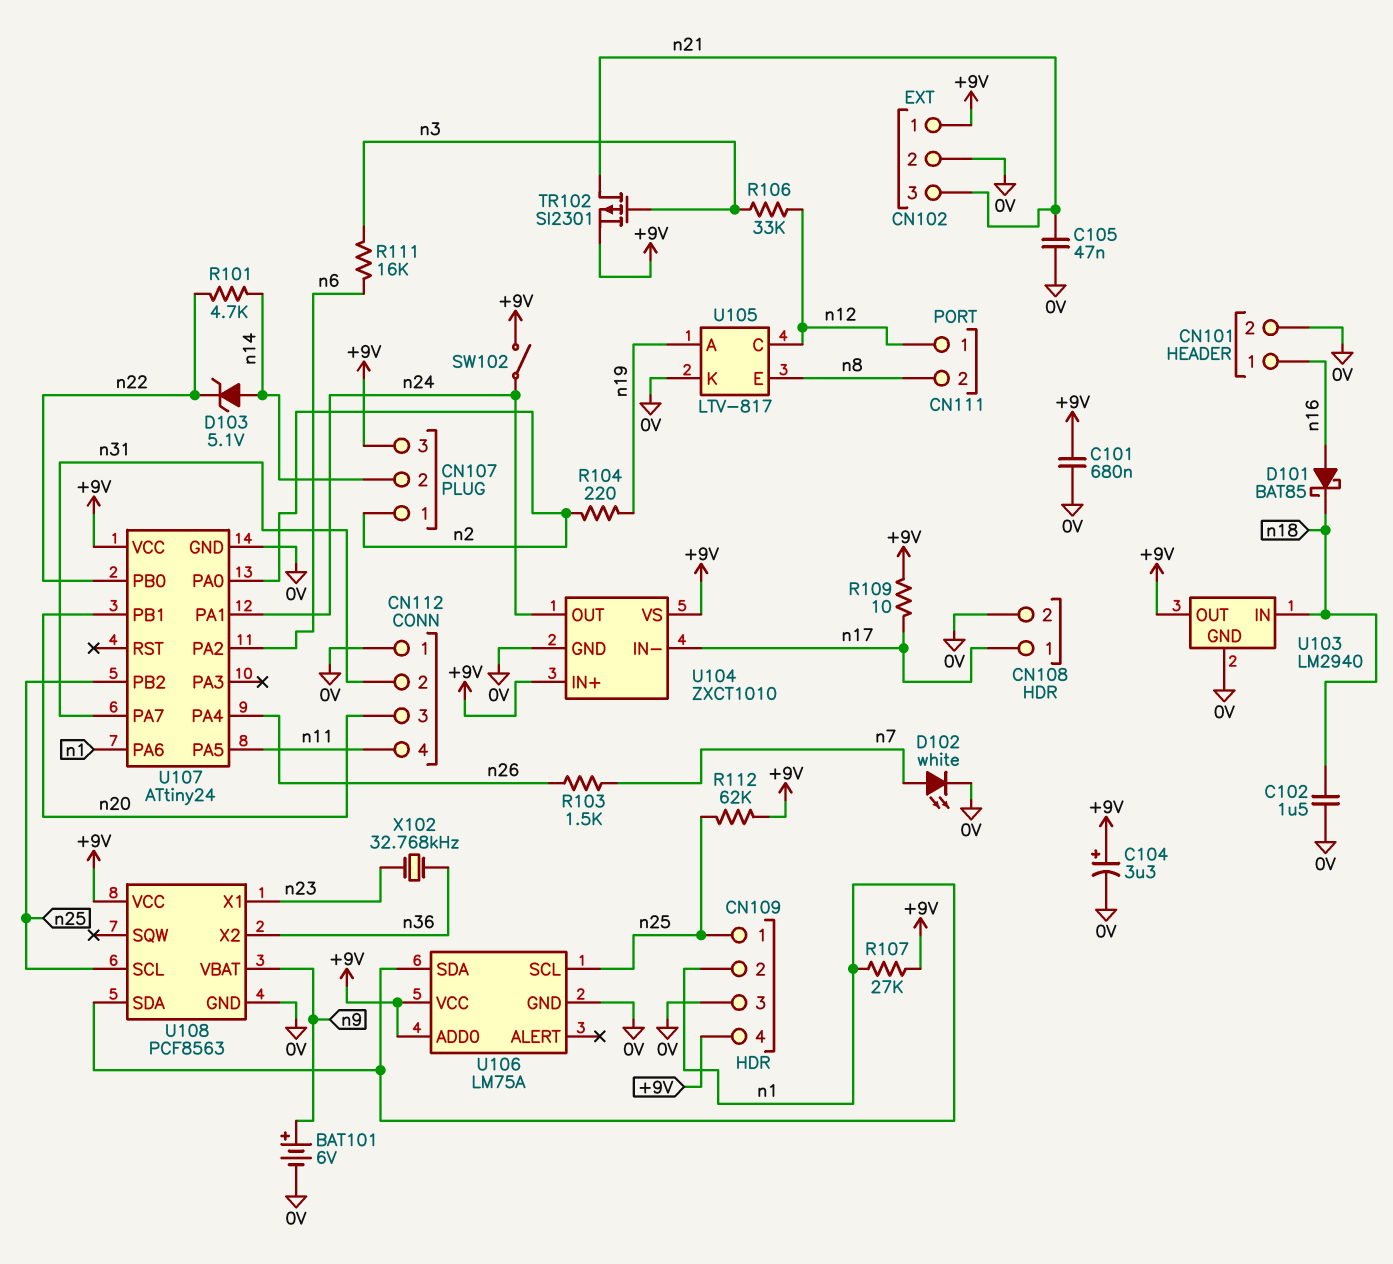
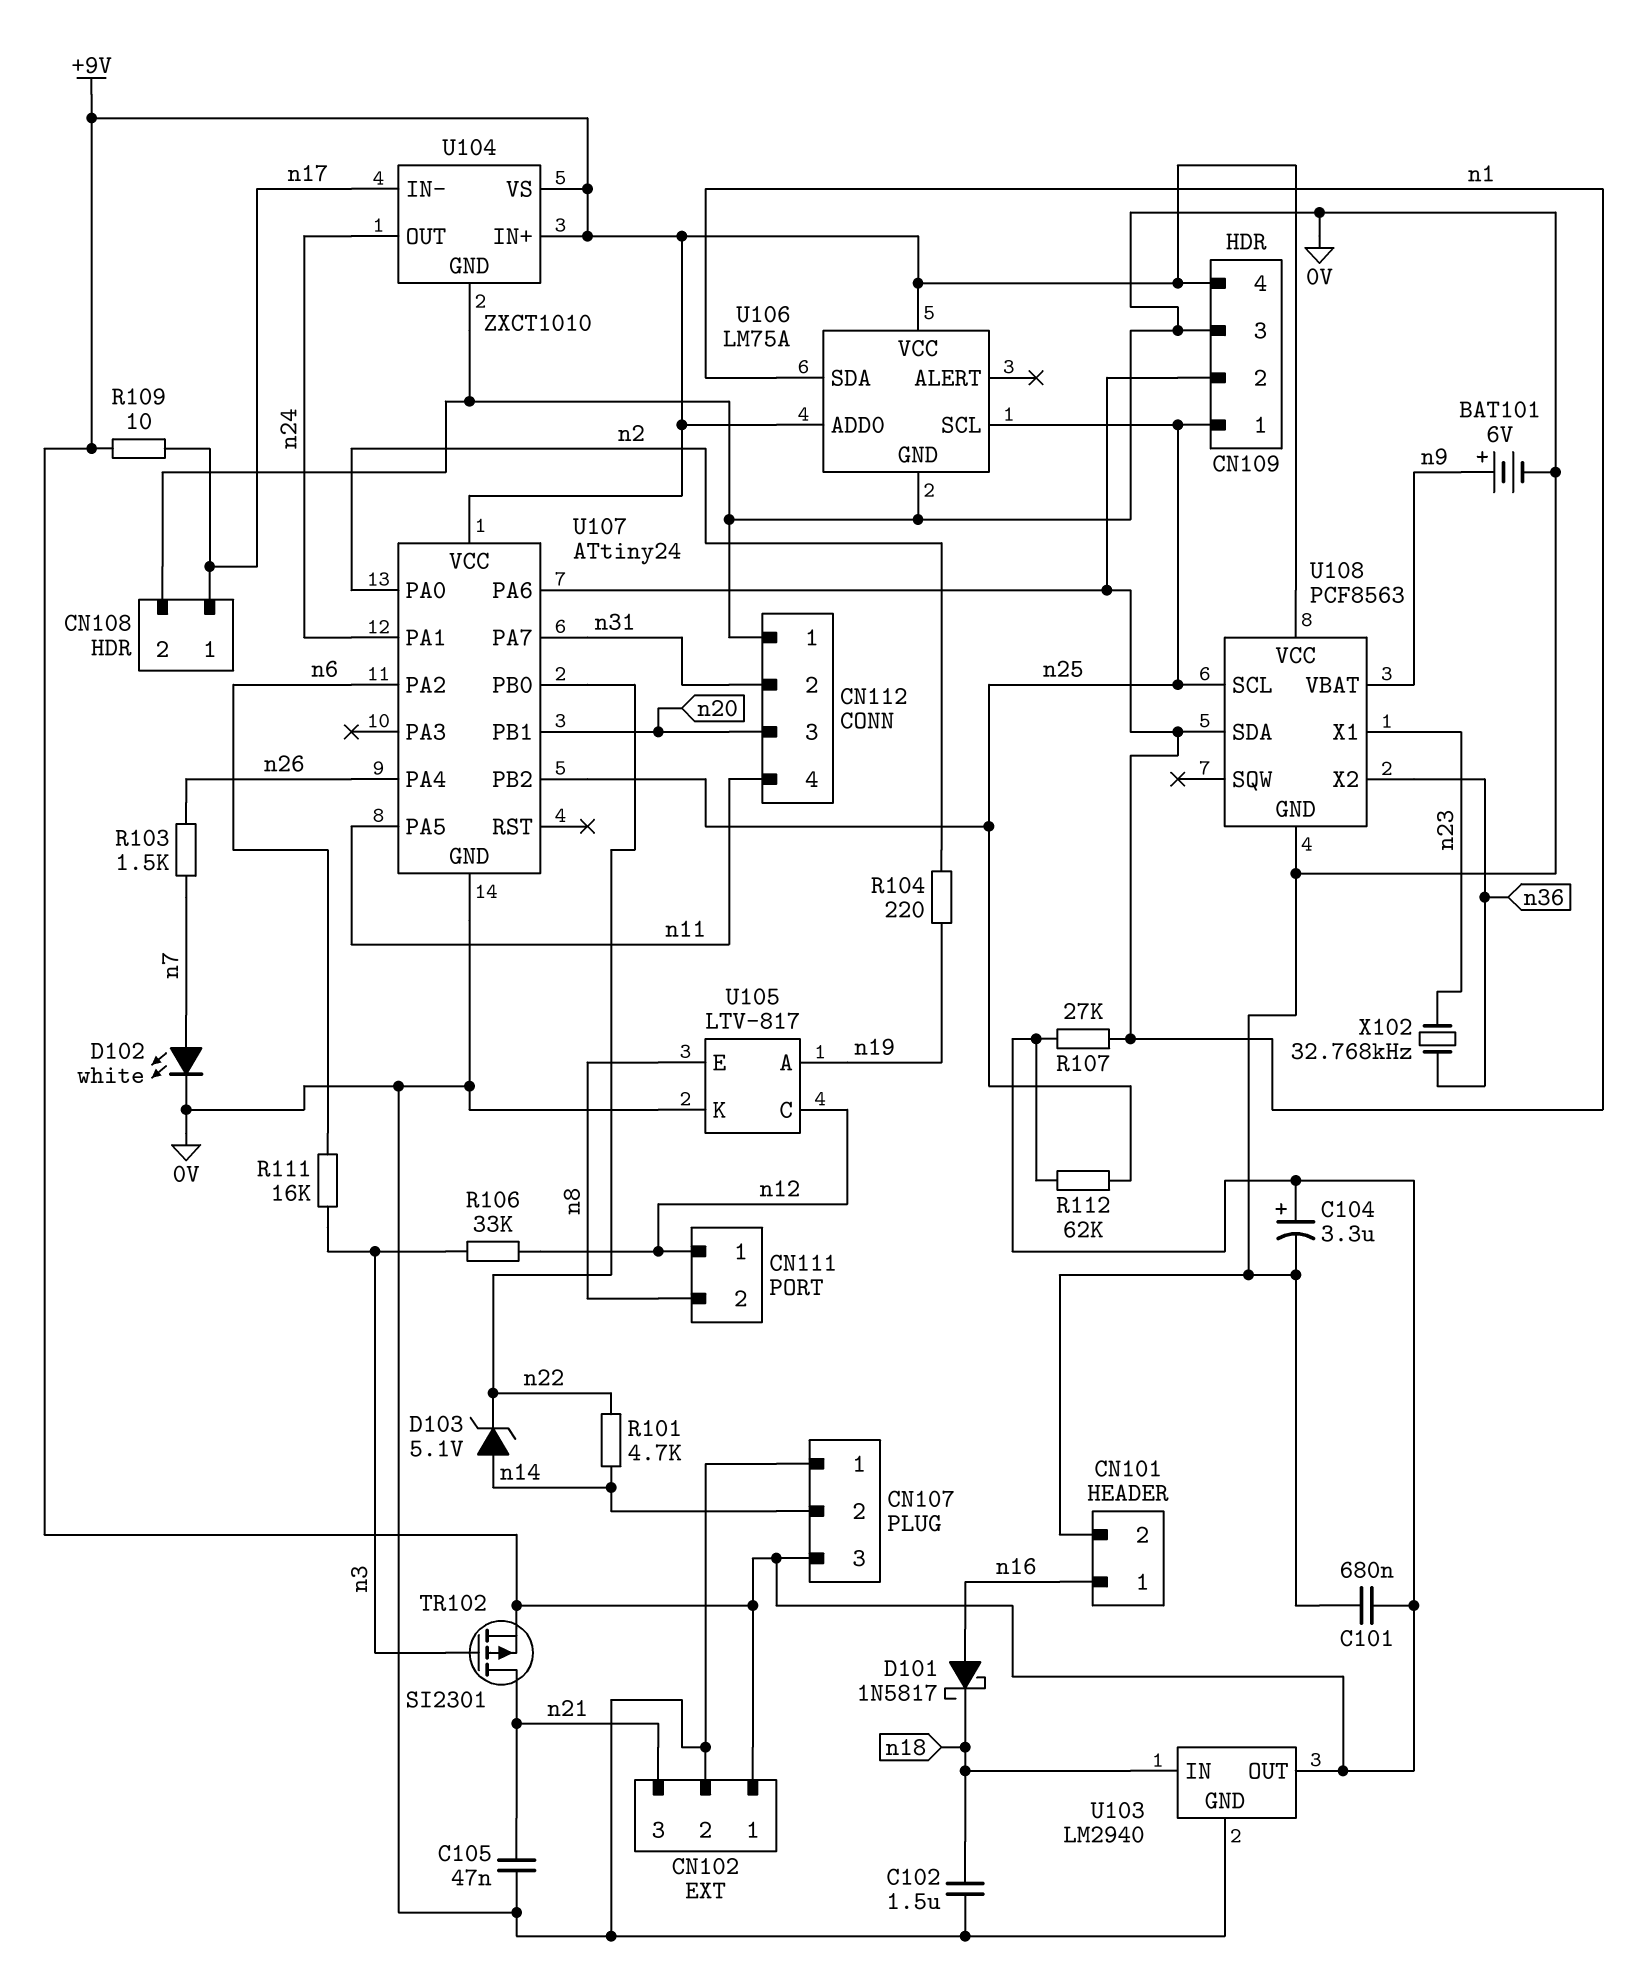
CN107 pin 1: n2 -> 0V
D101: schottky BAT85 (A n16, K n18) -> schottky 1N5817 (A n16, K n18)
SW102: switch (+9V, n24) -> none

